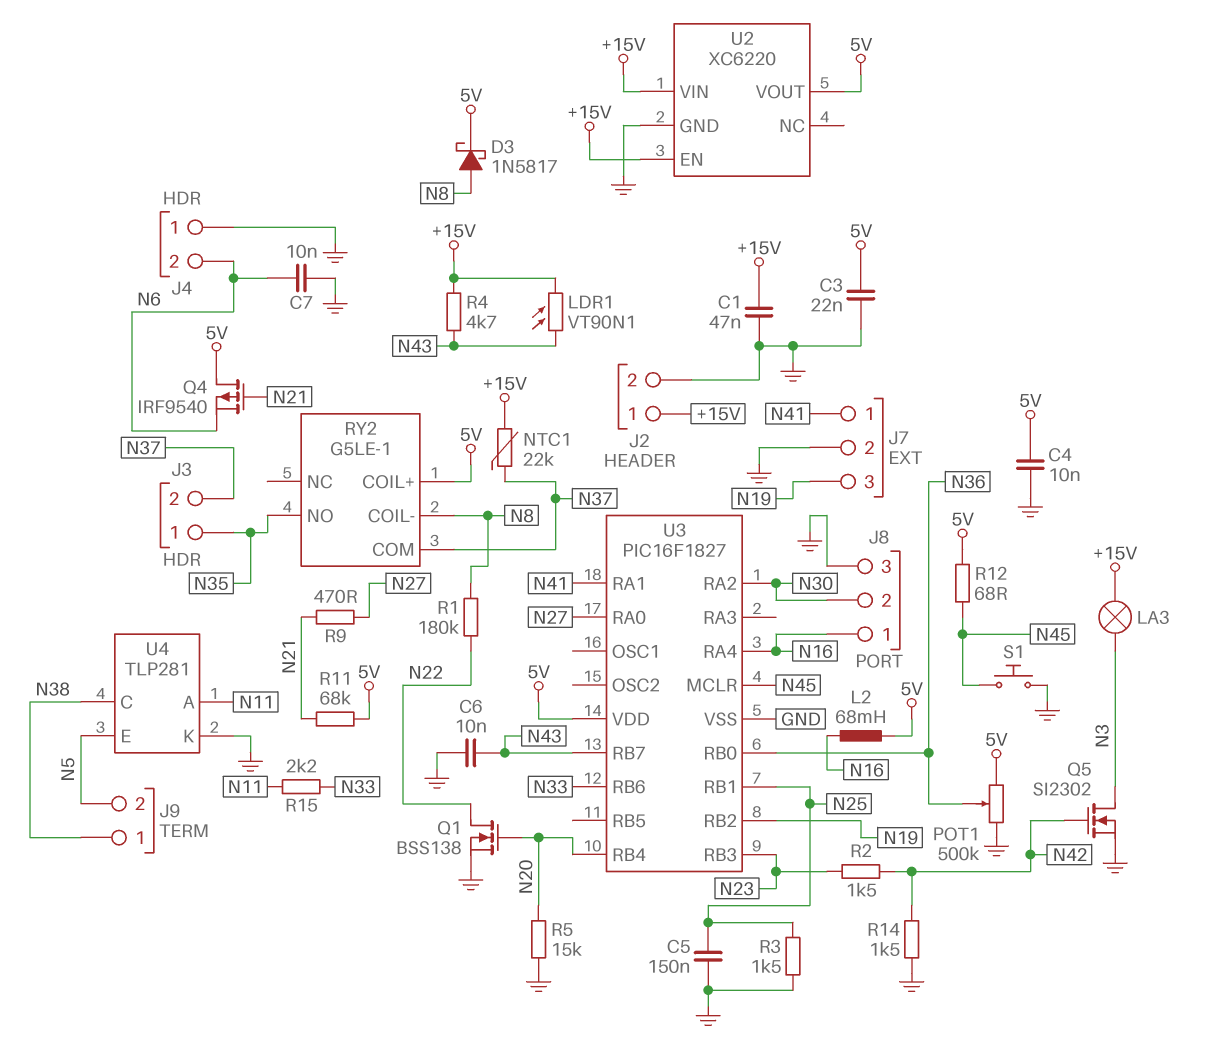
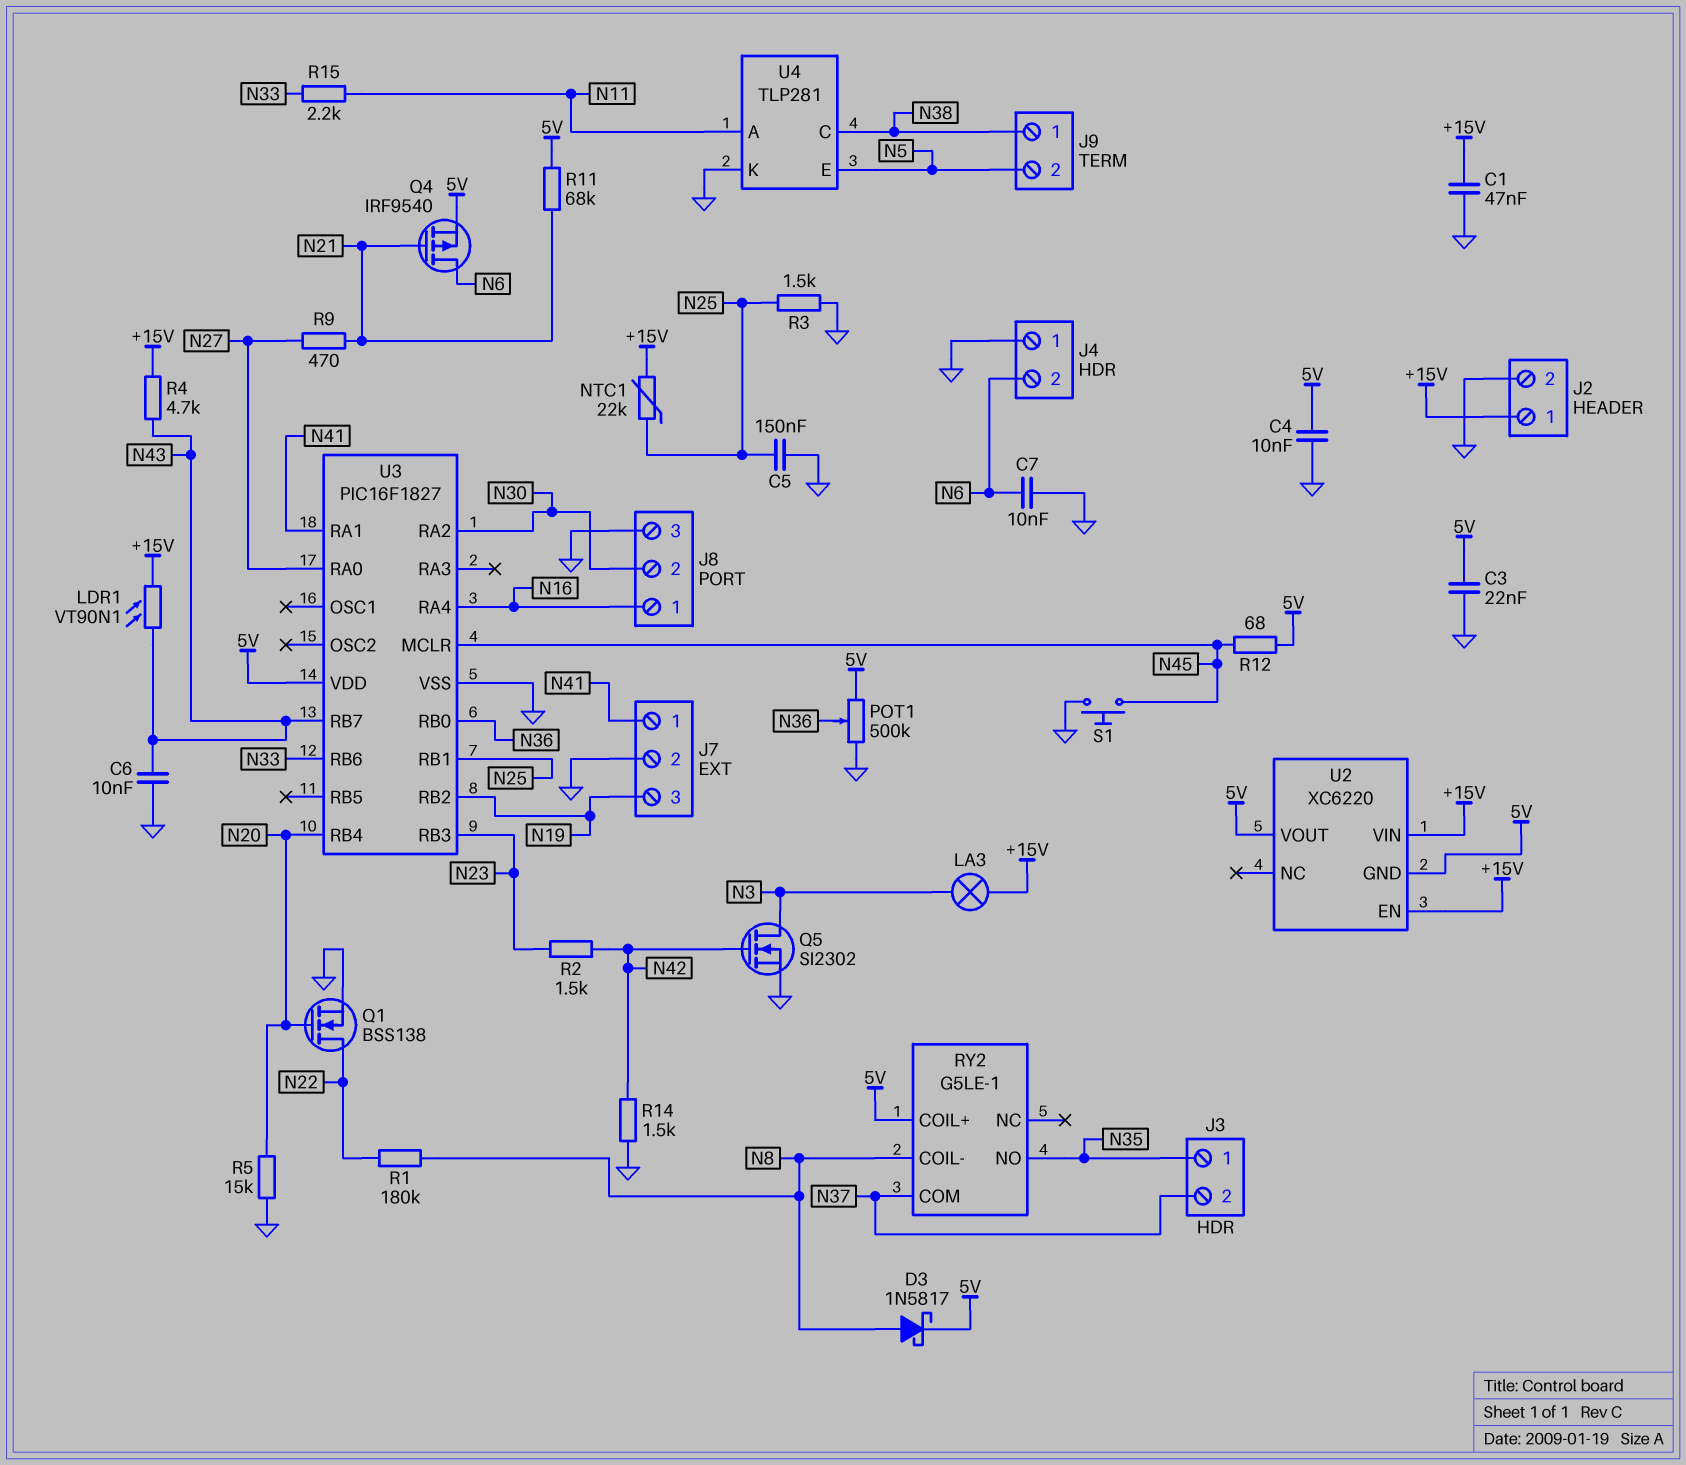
L2: 68mH (5V, N16) -> none
NTC1: 22k (+15V, N37) -> 22k (+15V, N25)
Q4: PMOS IRF9540 (G N21, D 5V, S N6) -> PMOS IRF9540 (G N21, D N6, S 5V)
U2 pin GND: GND -> 5V

